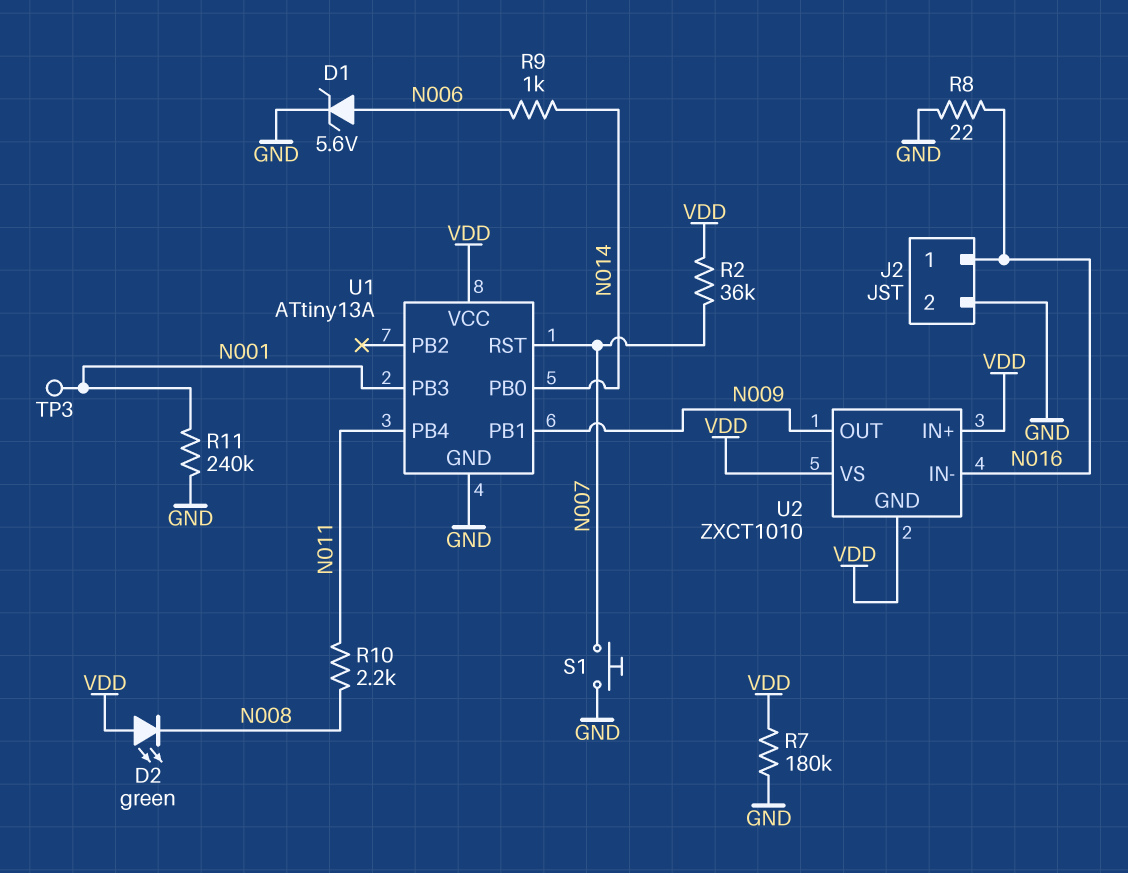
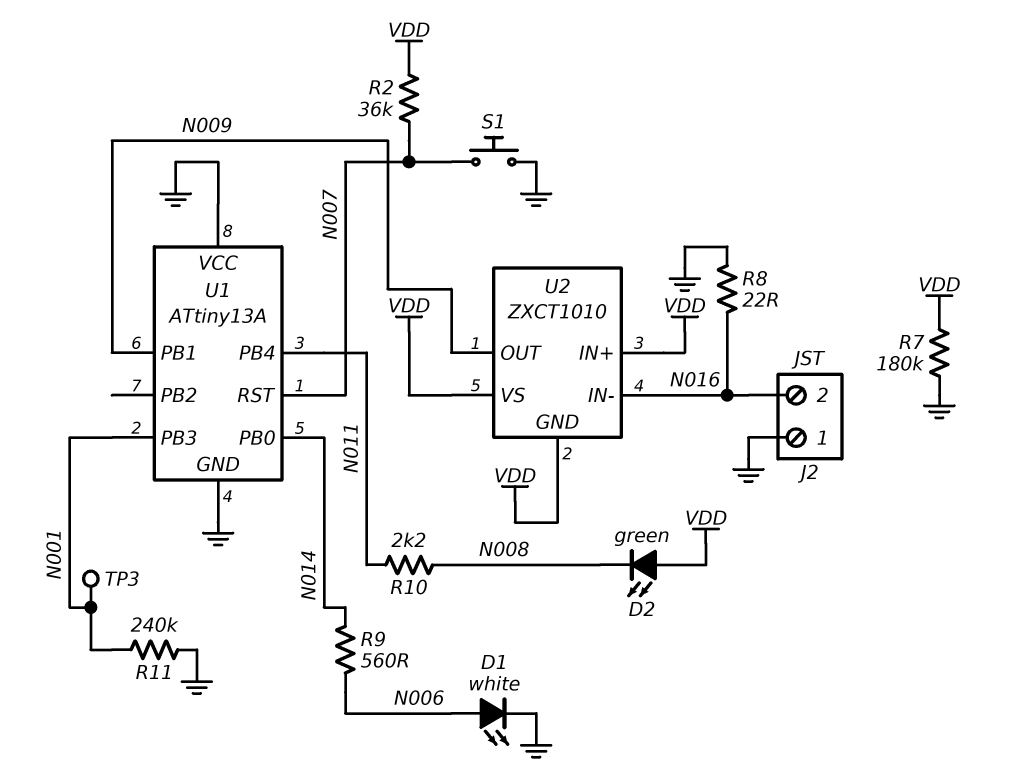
D1: zener 5.6V (A N006, K GND) -> LED white (A N006, K GND)
J2 pin 1: N016 -> GND
J2 pin 2: GND -> N016
R9: 1k (N006, N014) -> 560 (N006, N014)
U1 pin VCC: VDD -> GND

